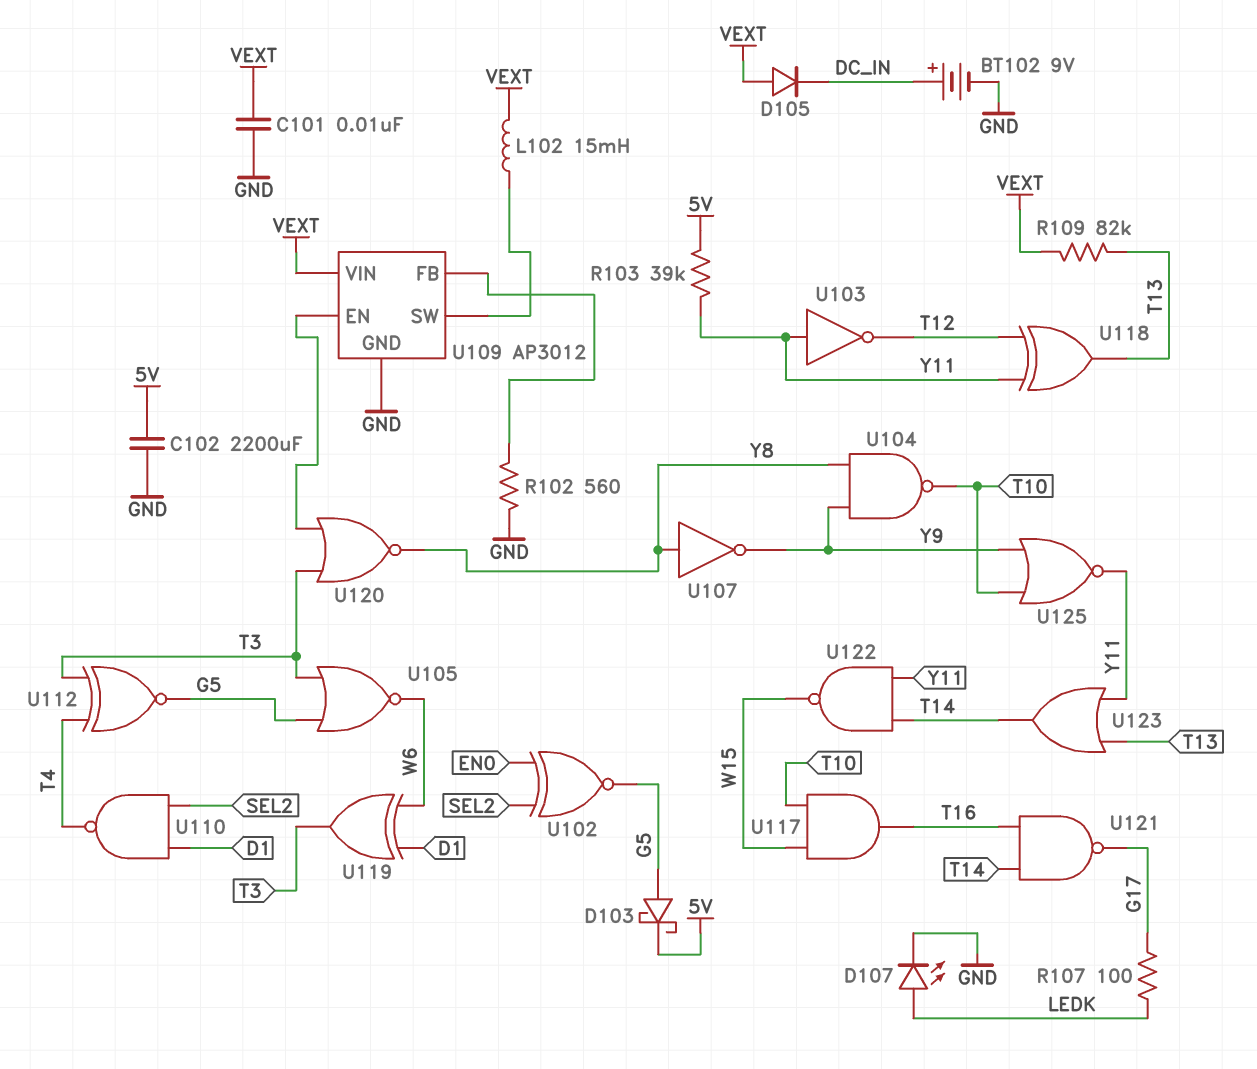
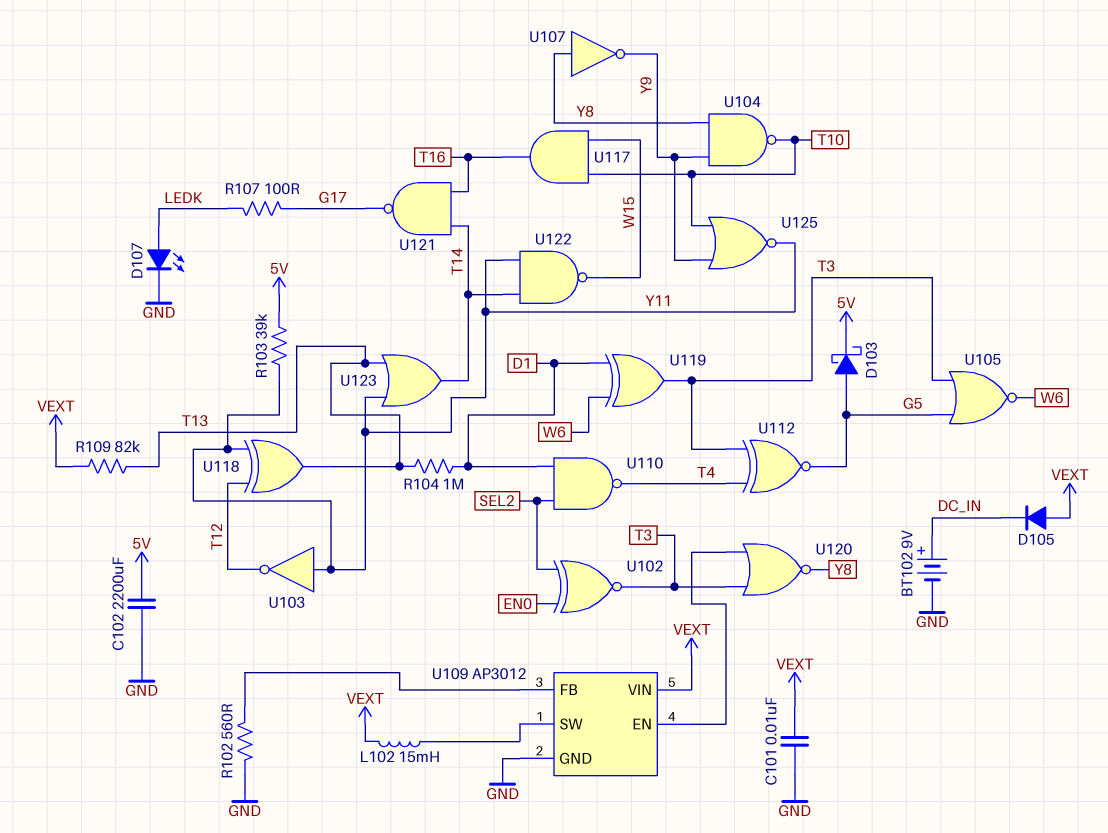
R104: none -> 1M (D1, T13)
U102: XNOR (in EN0, in SEL2, out G5) -> XNOR (in EN0, in SEL2, out T3)

